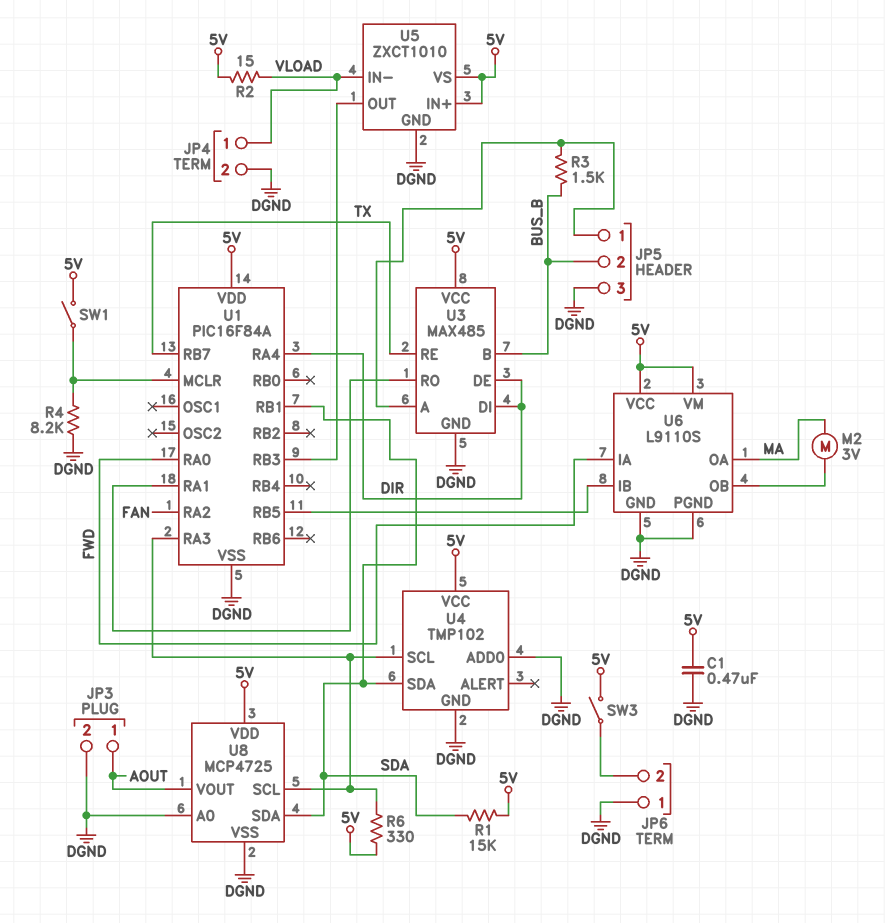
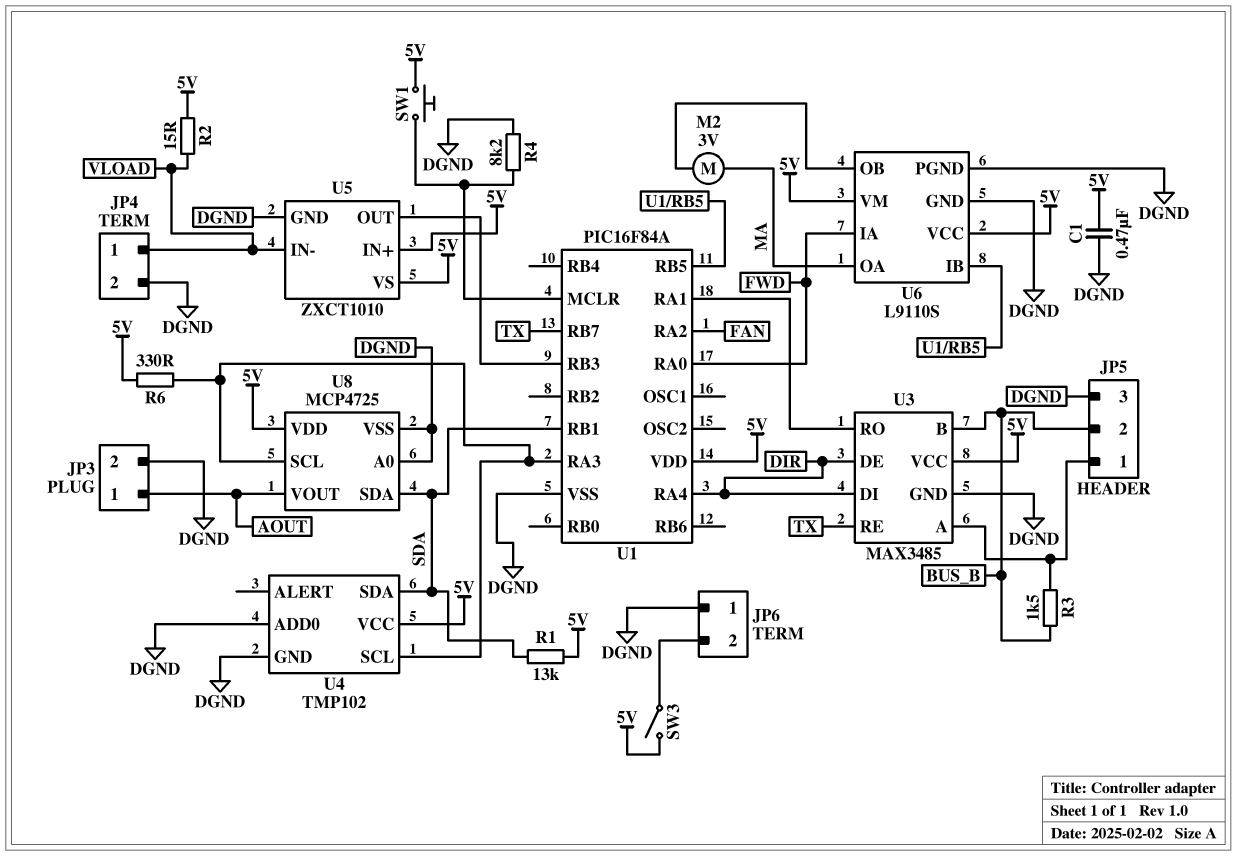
R1: 15k (5V, SDA) -> 13k (5V, SDA)
SW1: switch (5V, U1/MCLR) -> button (5V, U1/MCLR)
U3: MAX485 -> MAX3485

